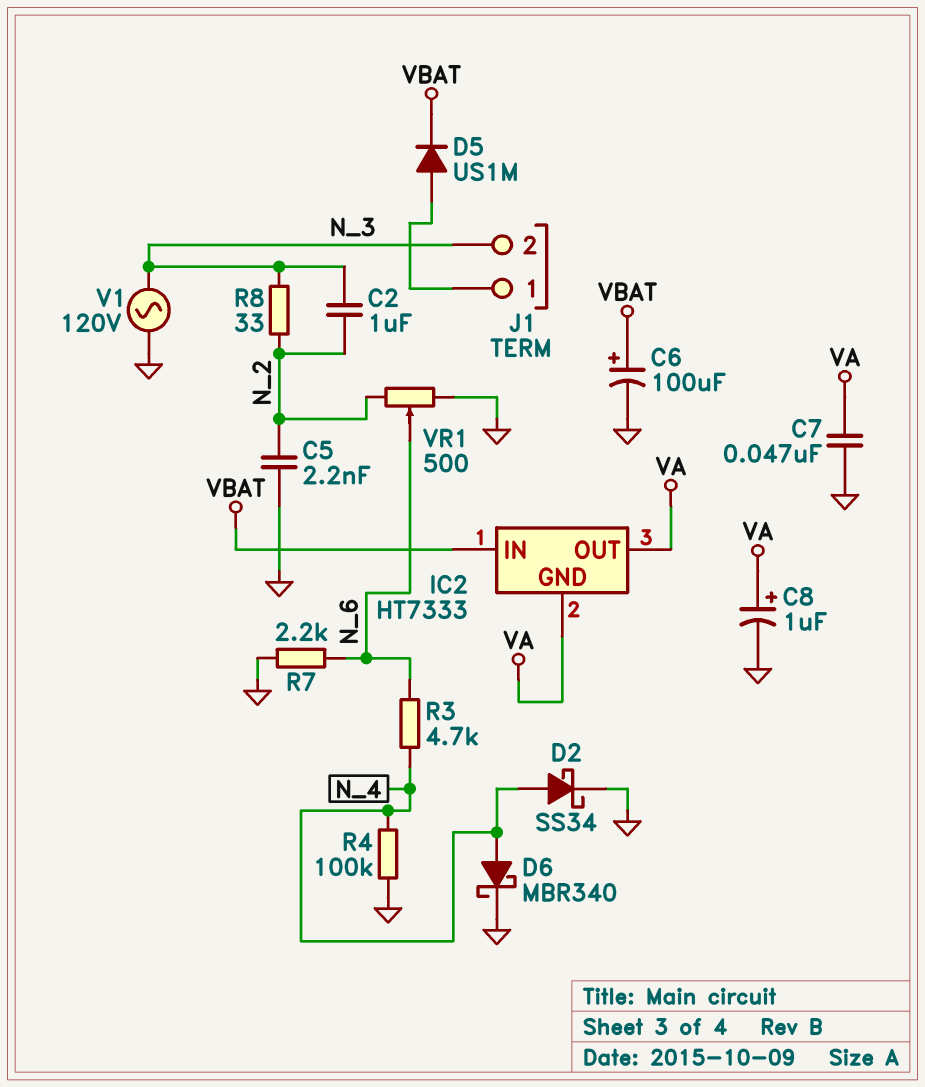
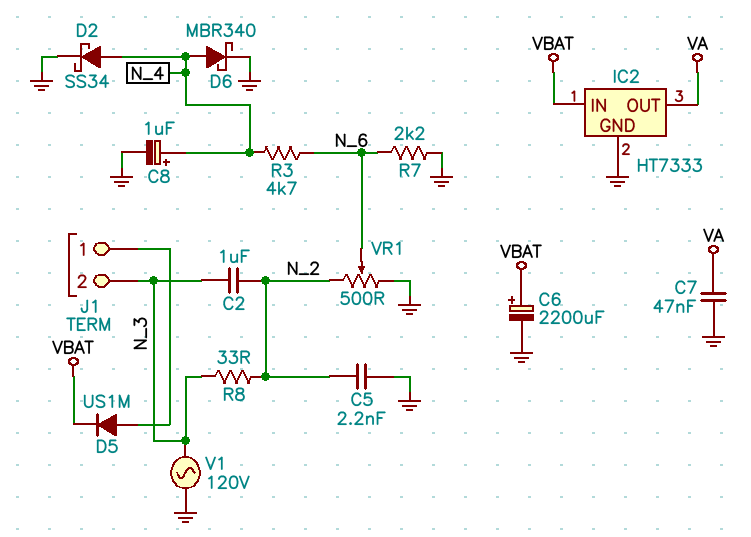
C6: 100uF (plus VBAT, minus GND) -> 2200uF (plus VBAT, minus GND)
C8: 1uF (plus VA, minus GND) -> 1uF (plus N_4, minus GND)
IC2 pin GND: VA -> GND
R4: 100k (GND, N_4) -> none

